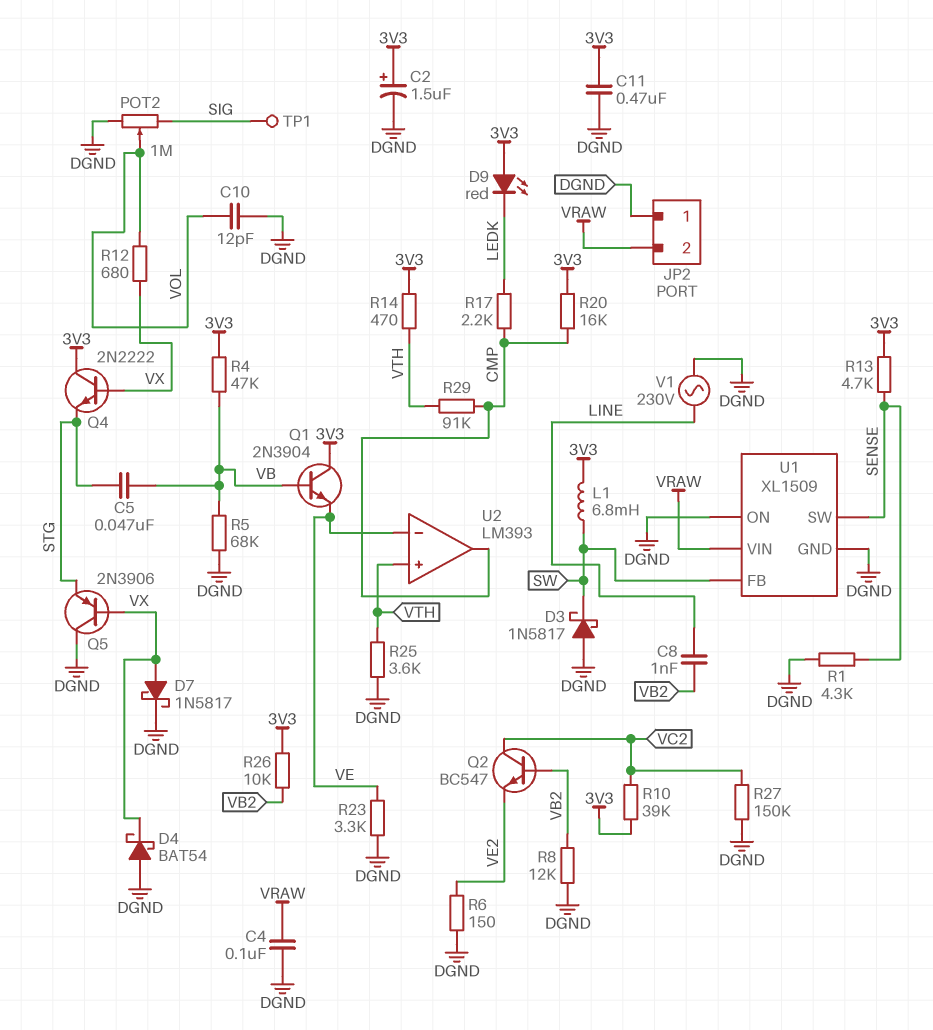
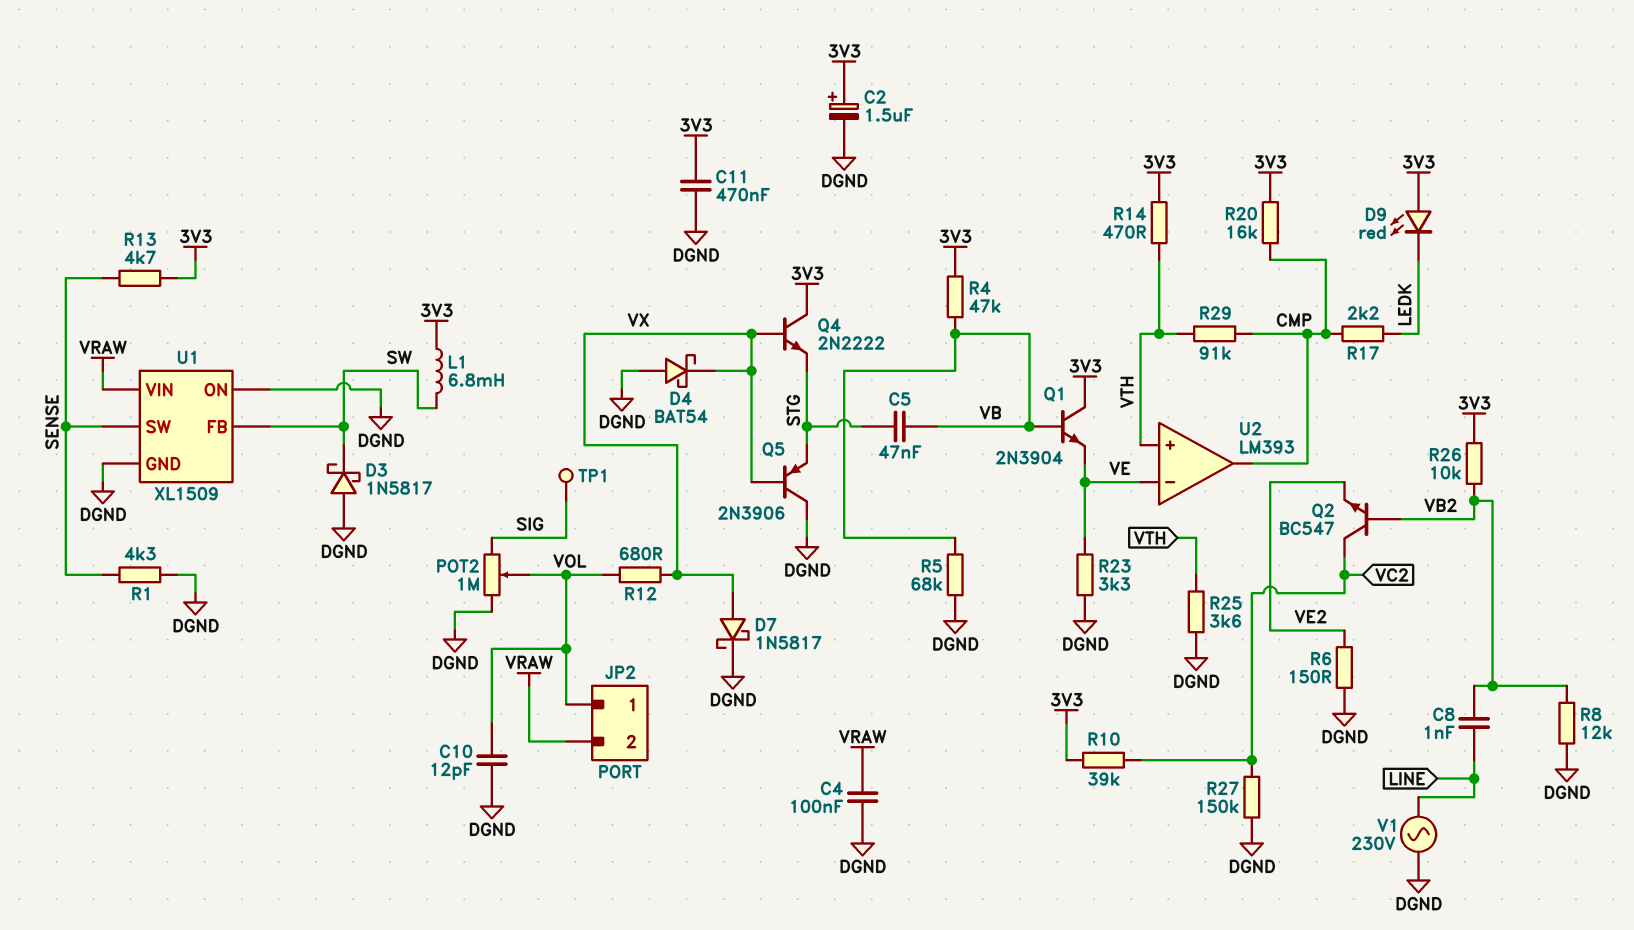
JP2 pin 1: DGND -> VOL

